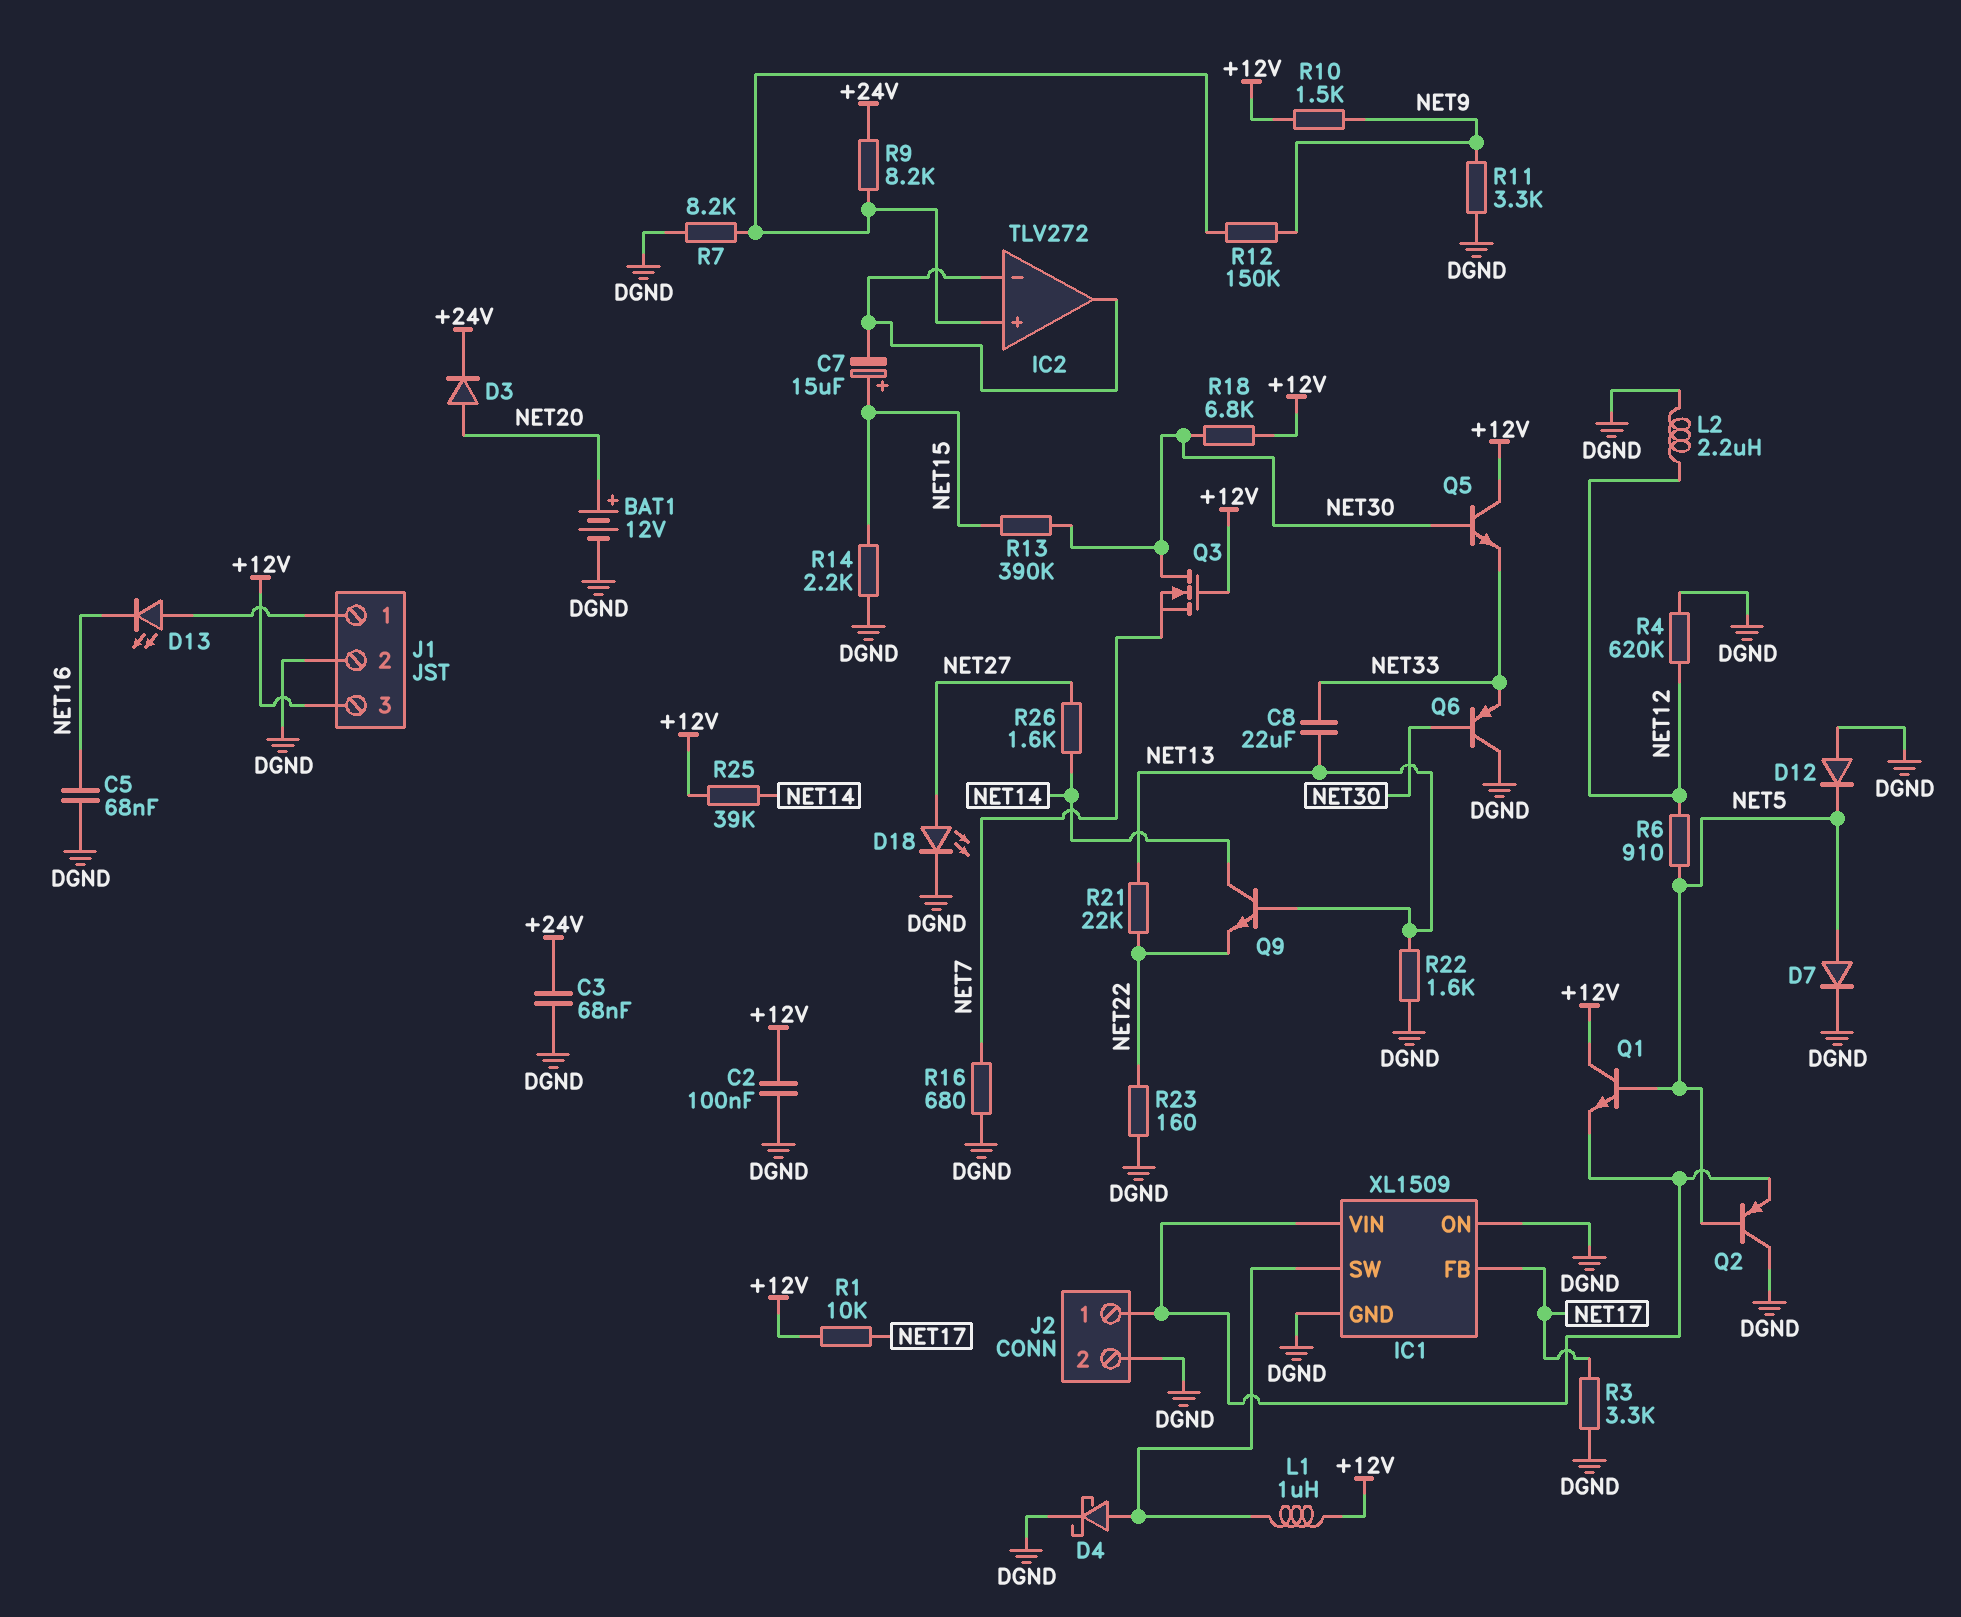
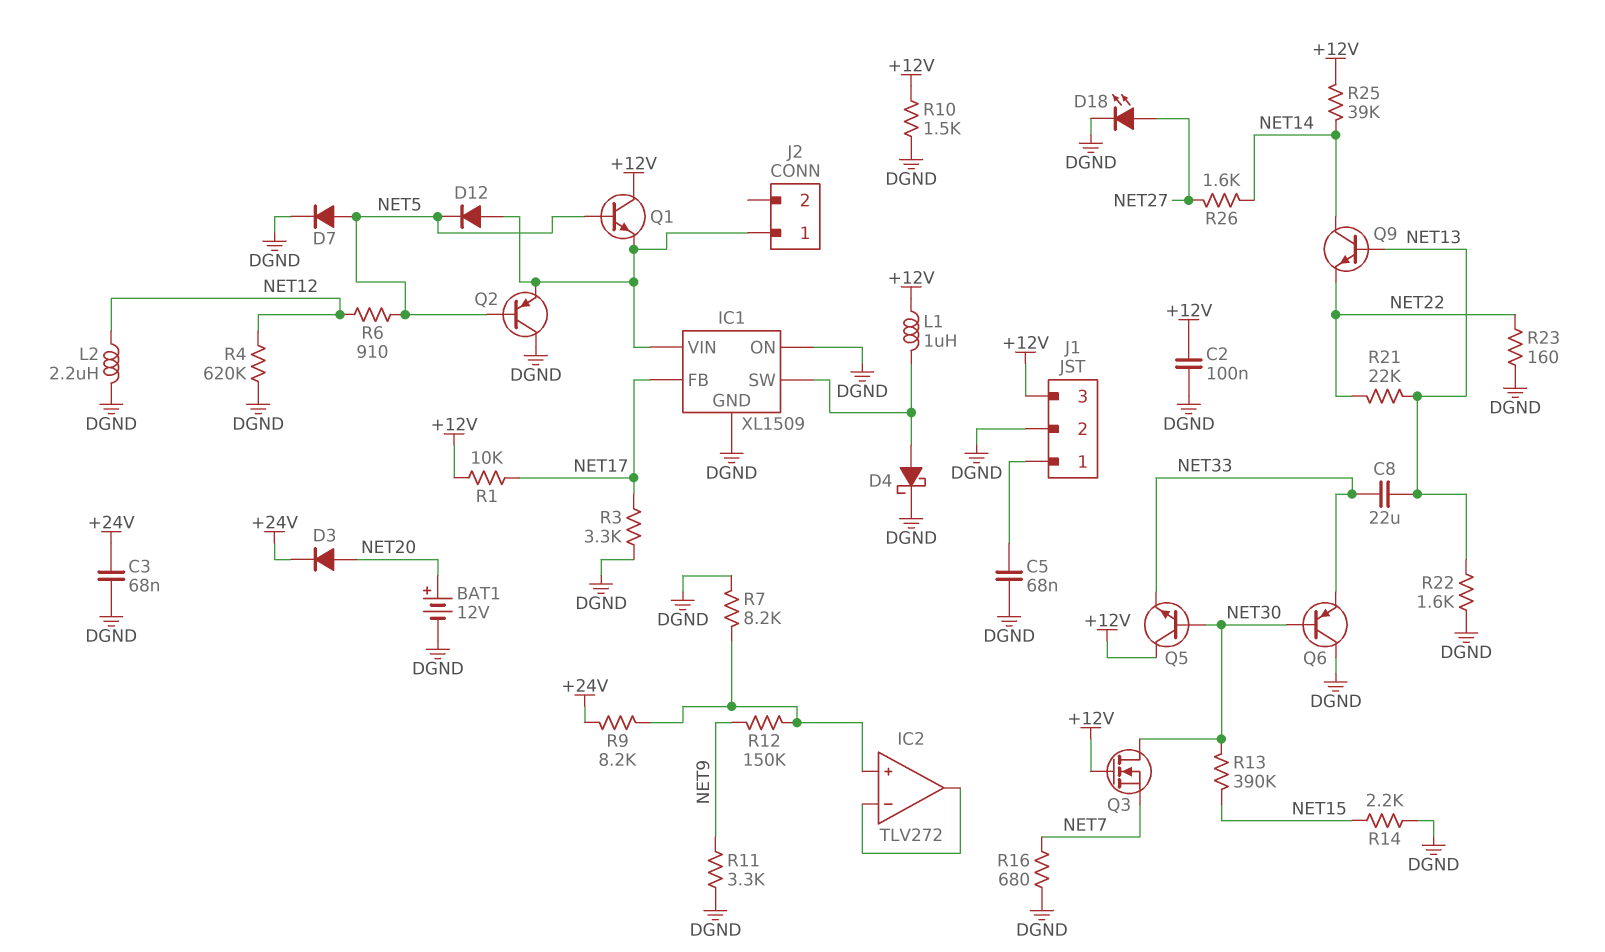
C5: 68nF (DGND, NET16) -> 68nF (DGND, J1/1)
C7: 15uF (plus NET15, minus IC2/in-) -> none
D12: diode (A DGND, K NET5) -> diode (A IC1/VIN, K NET5)
D13: LED (A J1/1, K NET16) -> none
J2 pin 2: DGND -> none
R10: 1.5k (+12V, NET9) -> 1.5k (+12V, DGND)
R18: 6.8k (+12V, NET30) -> none

